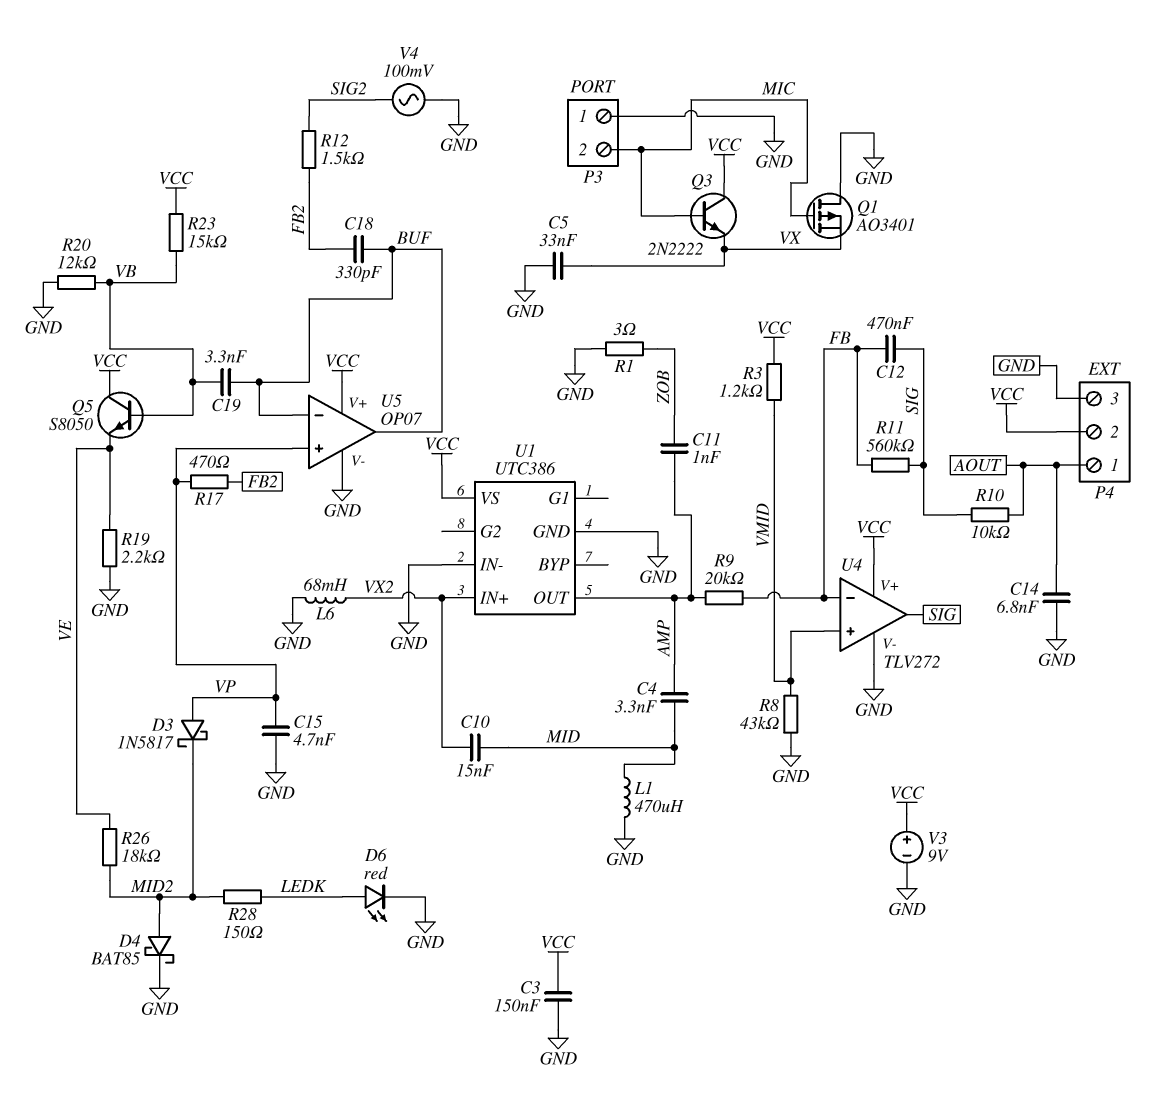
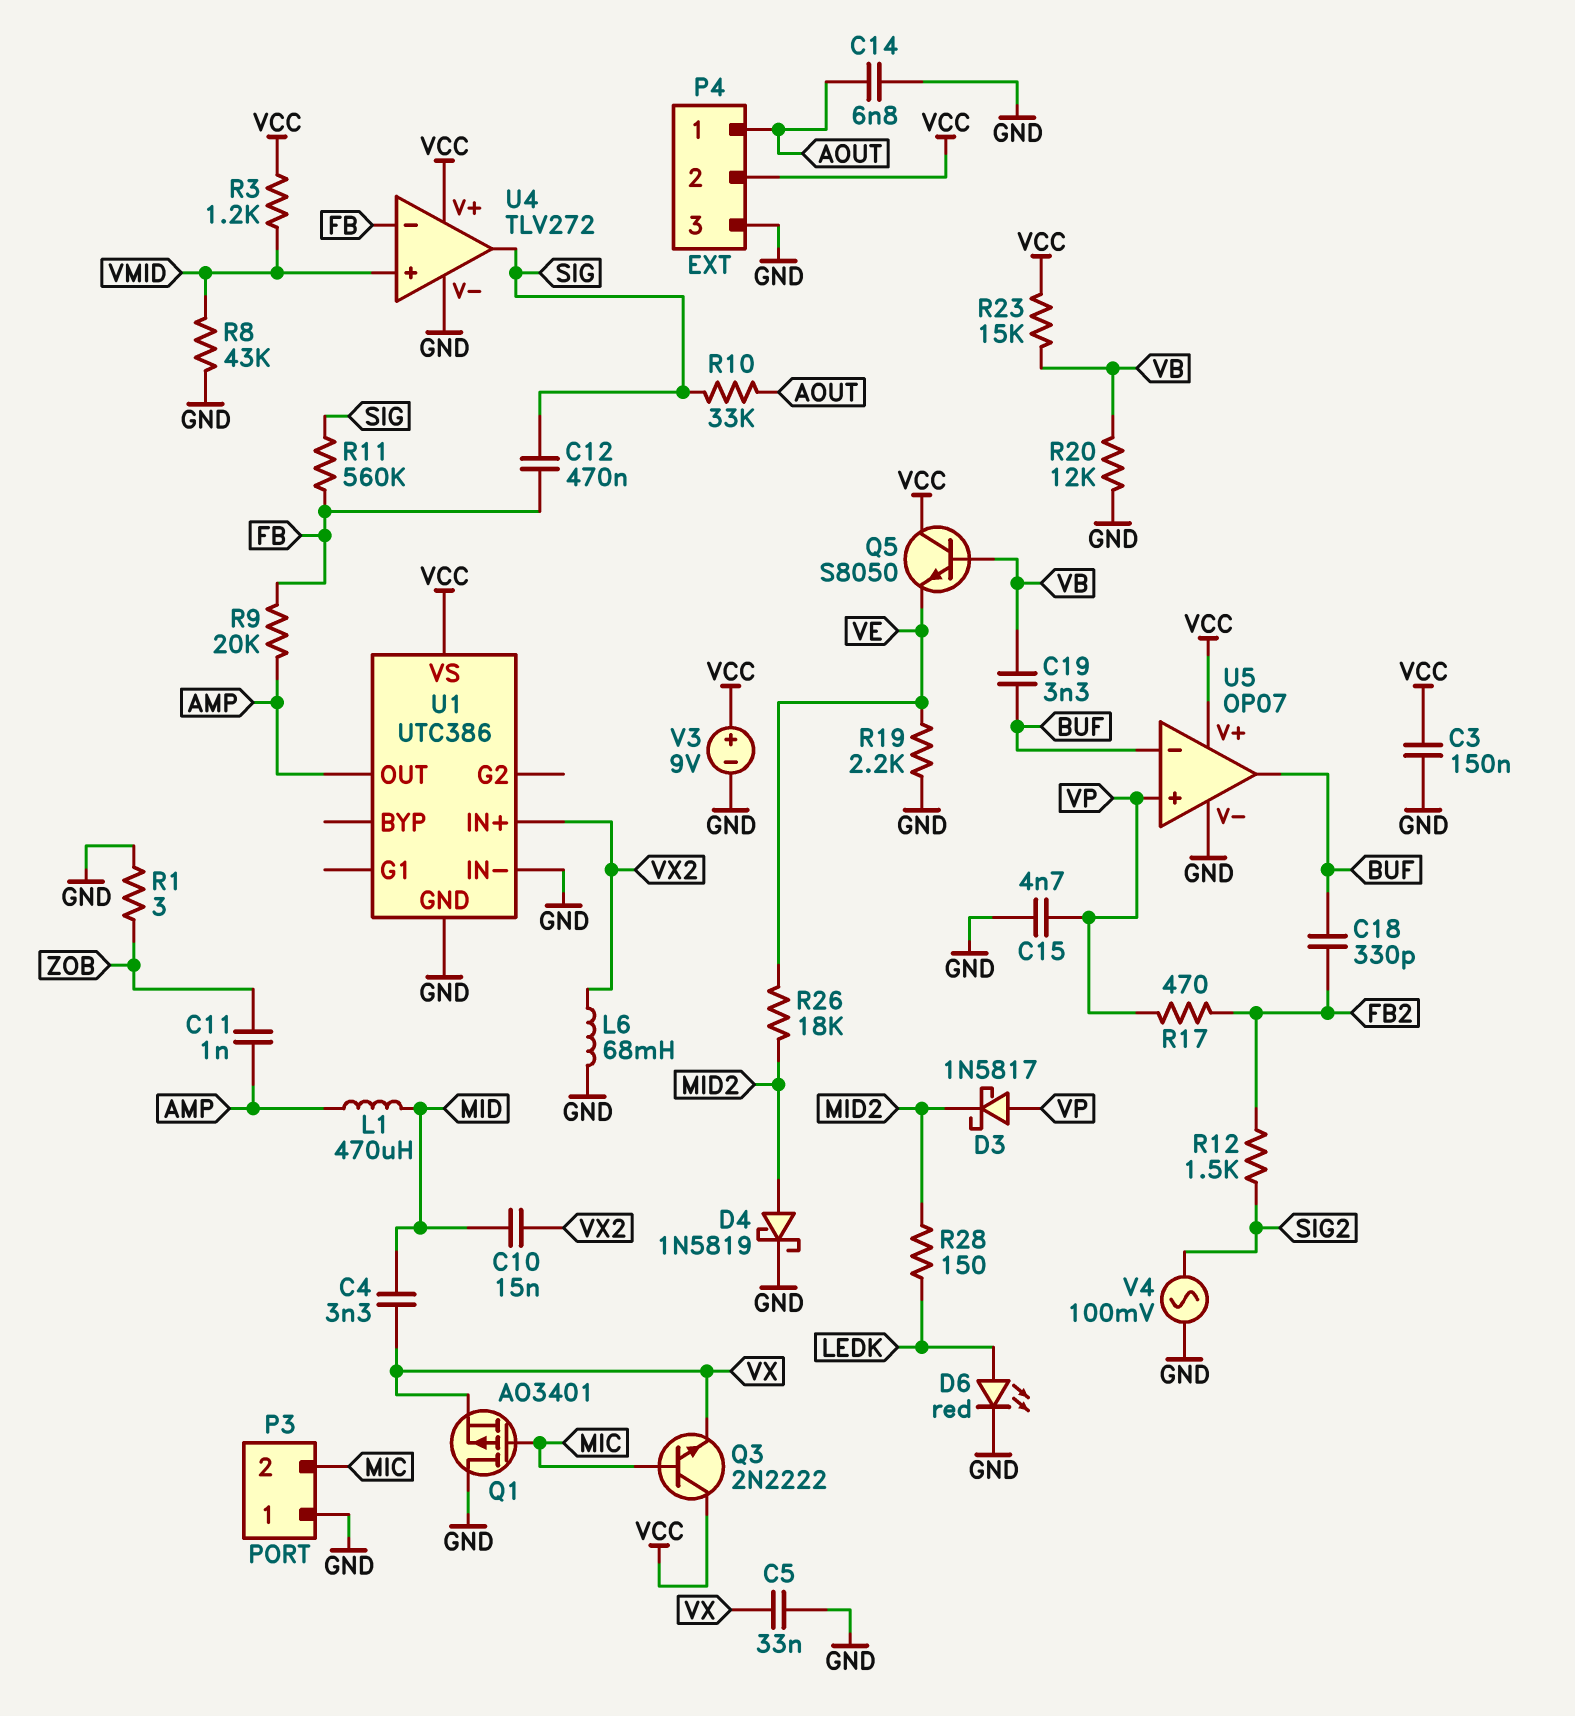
C4: 3.3nF (AMP, MID) -> 3.3nF (MID, VX)
D4: schottky BAT85 (A MID2, K GND) -> schottky 1N5819 (A MID2, K GND)
L1: 470uH (GND, MID) -> 470uH (AMP, MID)
R10: 10k (AOUT, SIG) -> 33k (AOUT, SIG)

